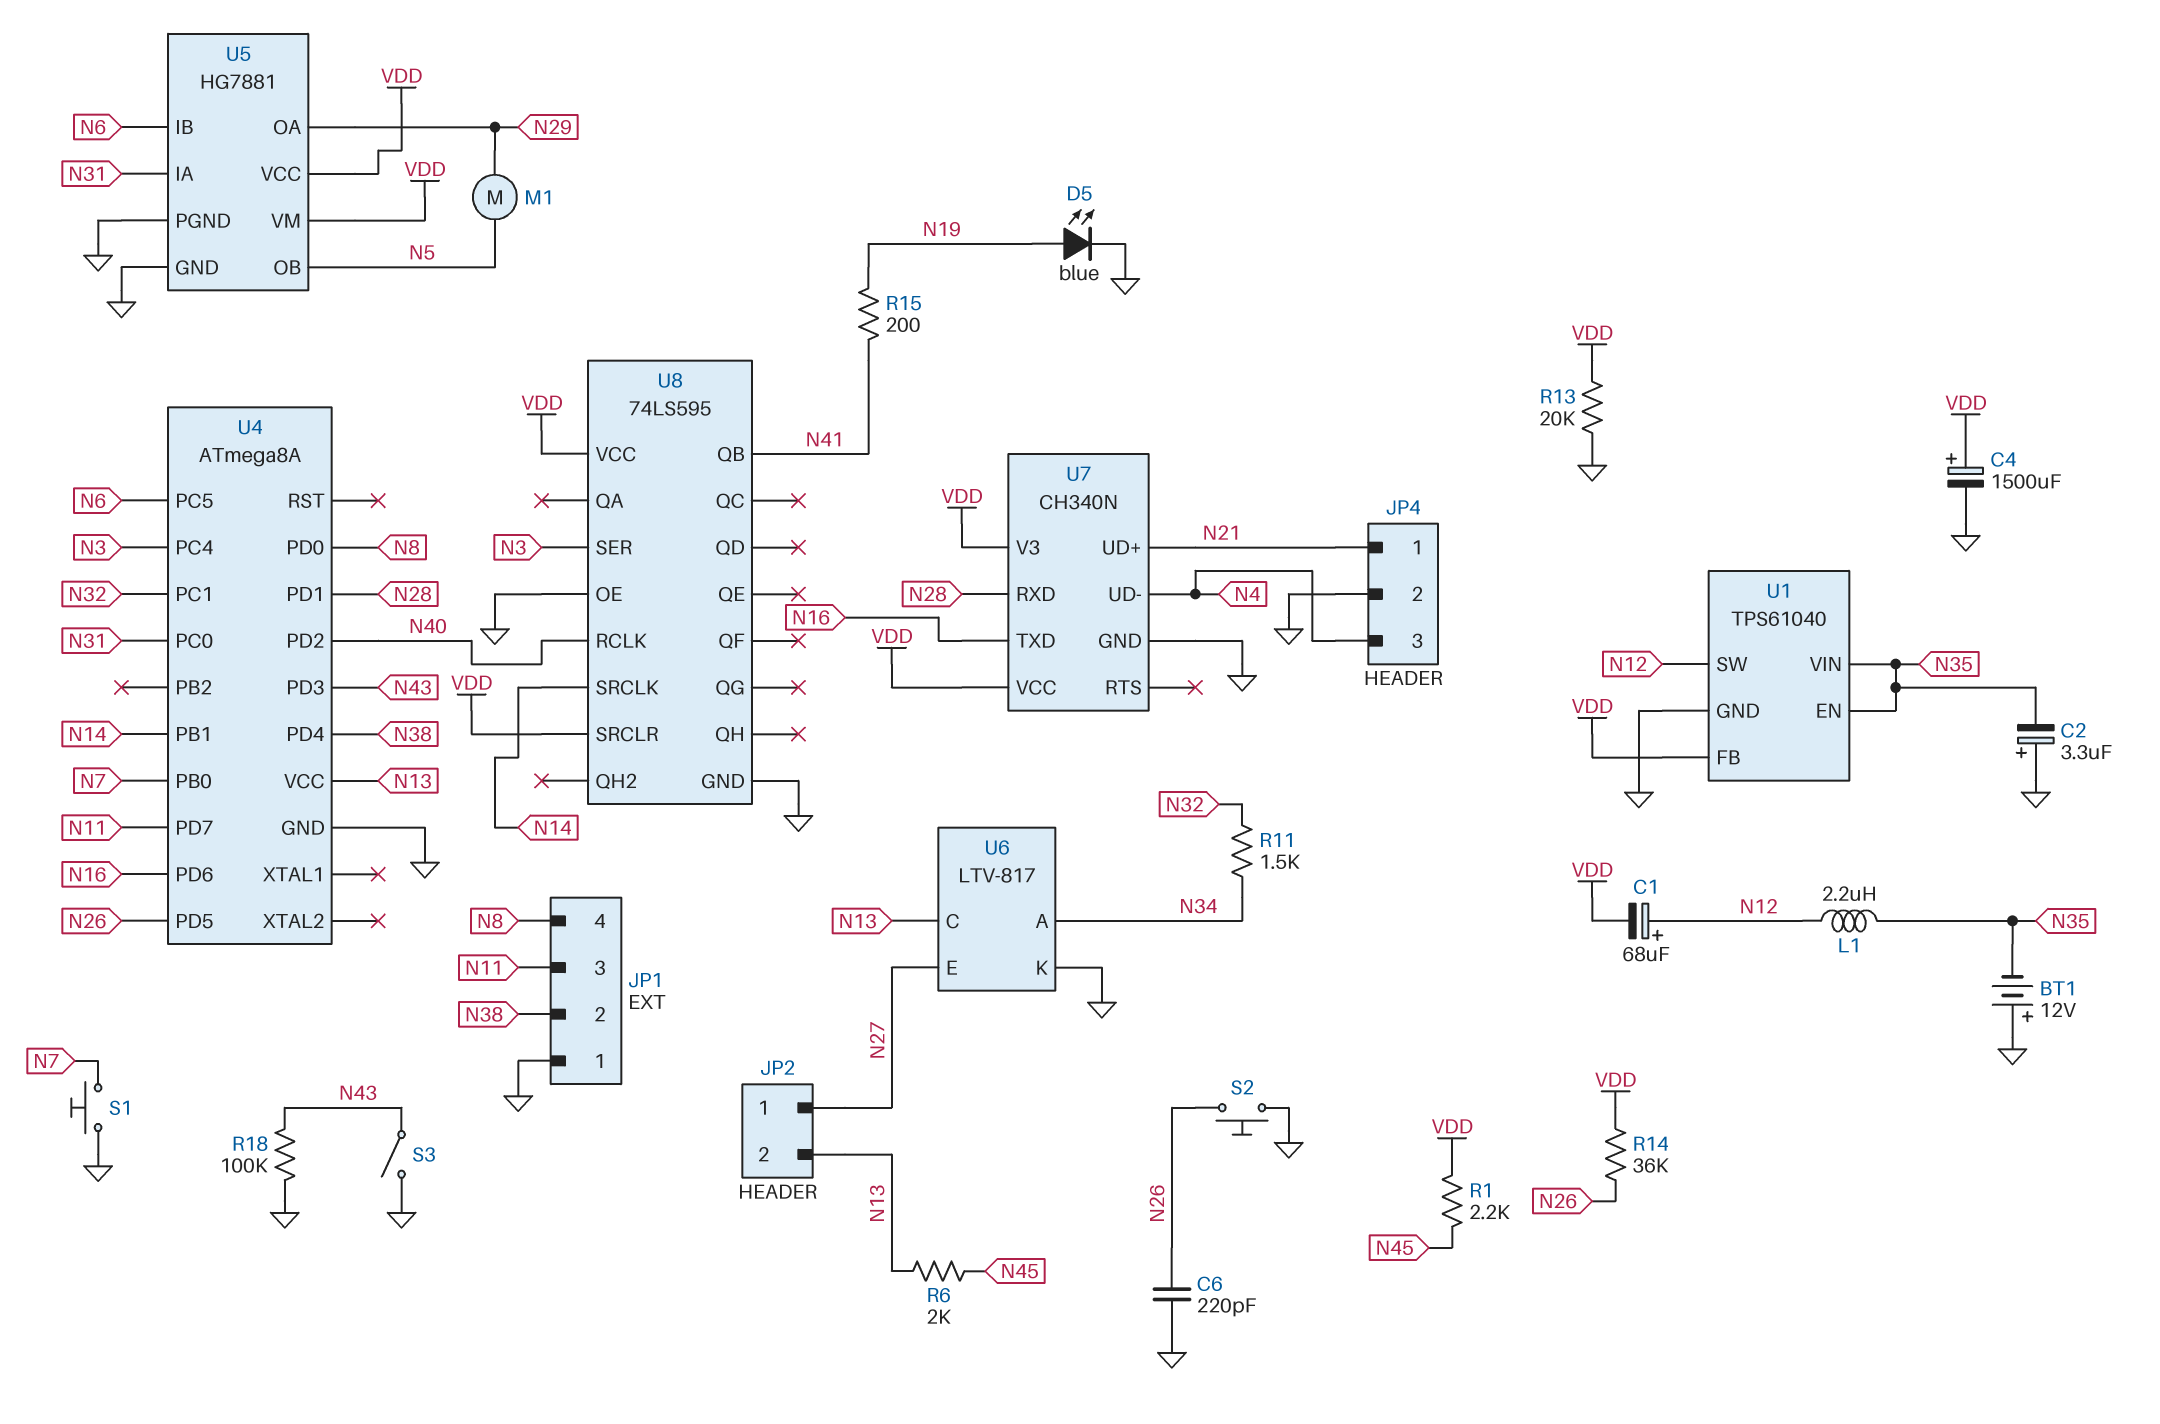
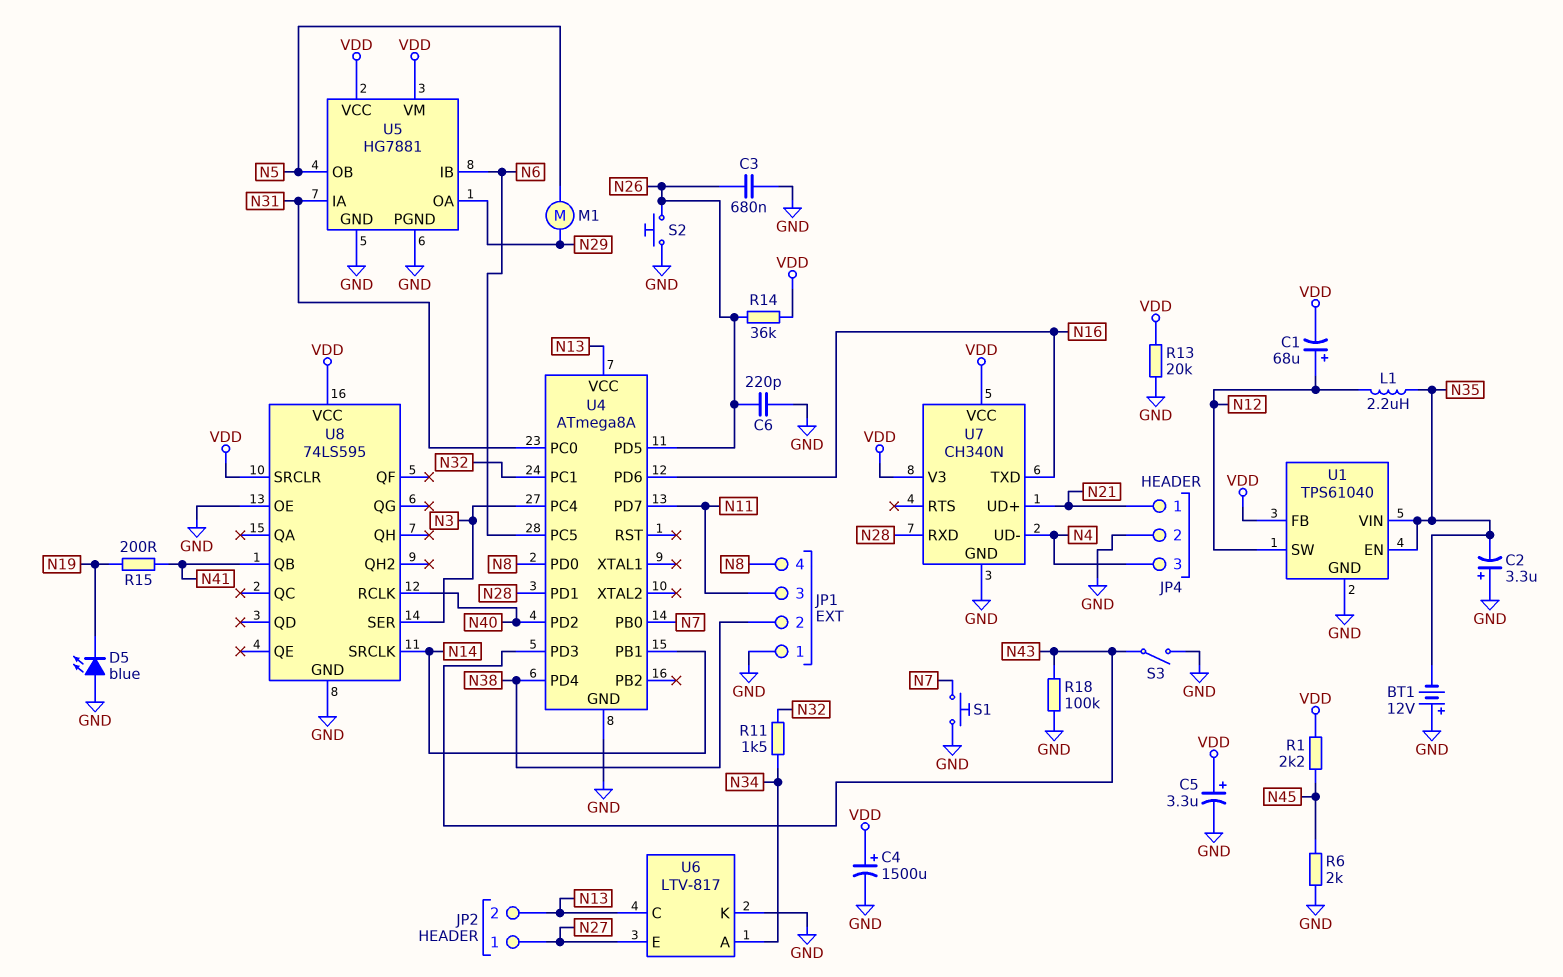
C3: none -> 680nF (GND, N26)
C5: none -> 3.3uF (plus VDD, minus GND)
D5: LED blue (A N19, K GND) -> LED blue (A GND, K N19)
R6: 2k (N13, N45) -> 2k (GND, N45)

